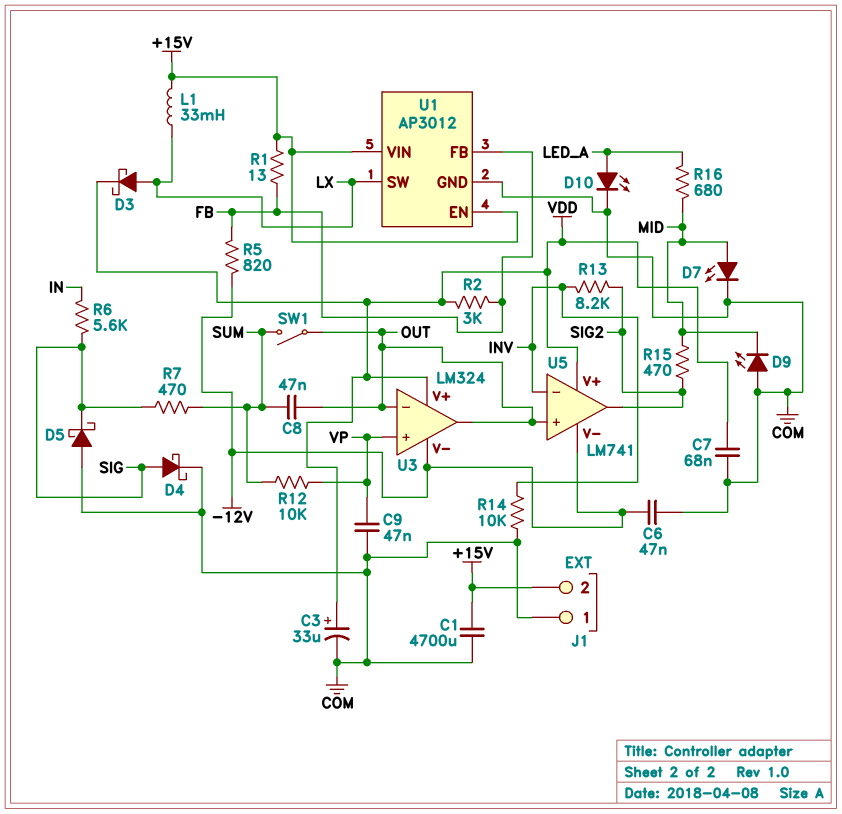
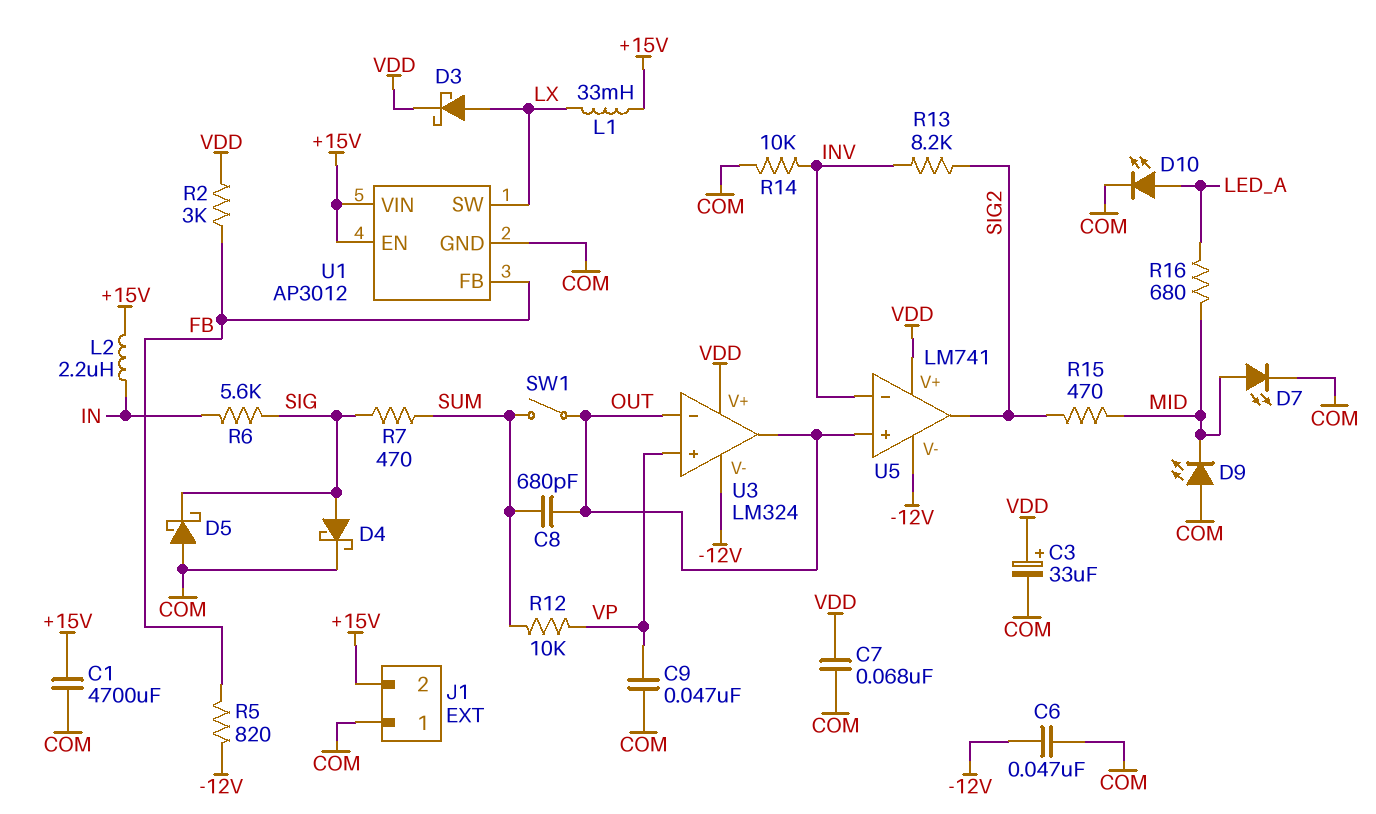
C8: 47nF (OUT, SUM) -> 680pF (OUT, SUM)
L2: none -> 2.2uH (+15V, IN)
R1: 13 (+15V, FB) -> none

